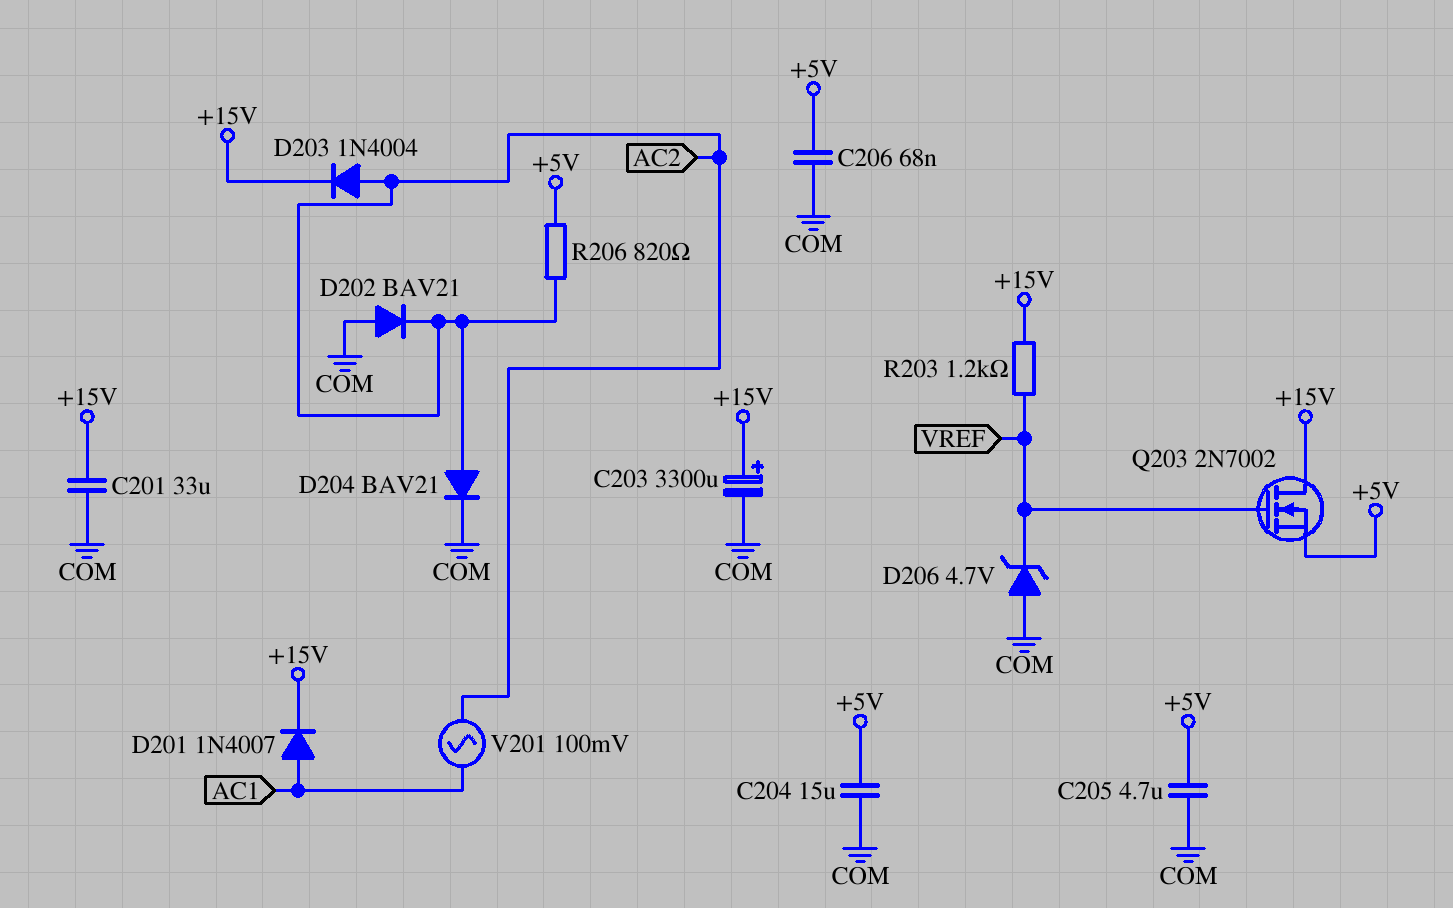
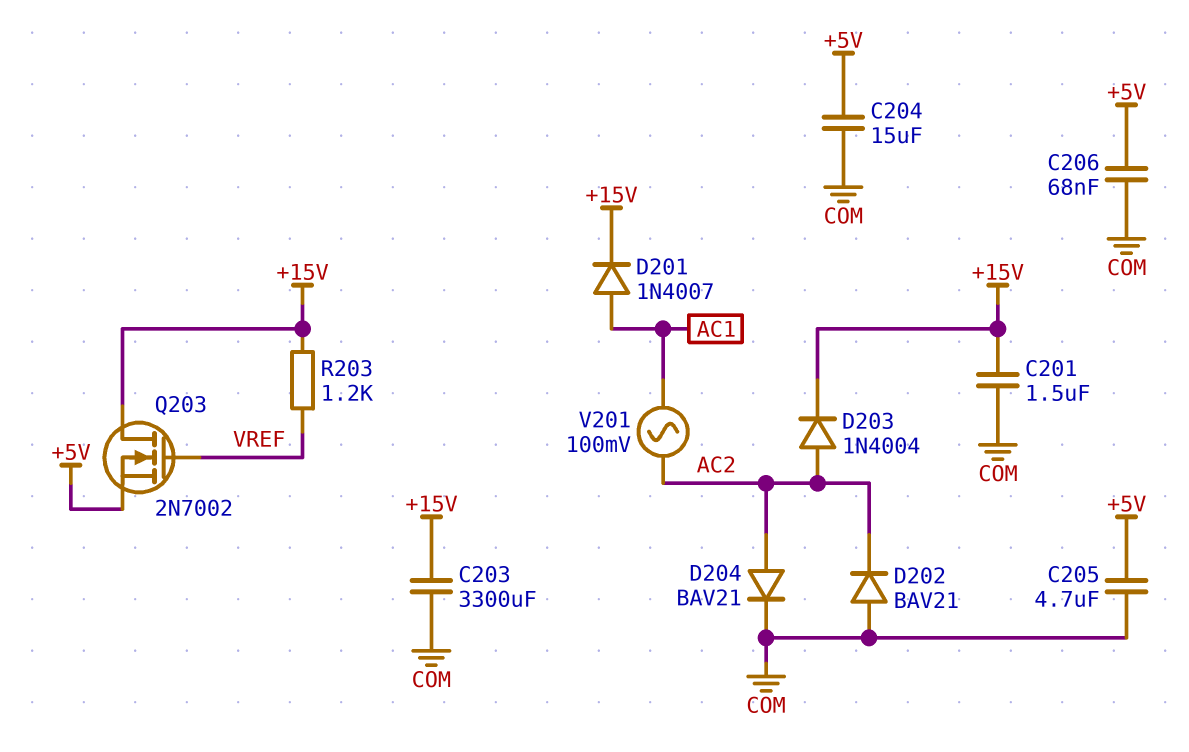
C201: 33uF (+15V, COM) -> 1.5uF (+15V, COM)
C203: 3300uF (plus +15V, minus COM) -> 3300uF (+15V, COM)
D206: zener 4.7V (A COM, K VREF) -> none
R206: 820 (+5V, AC2) -> none

